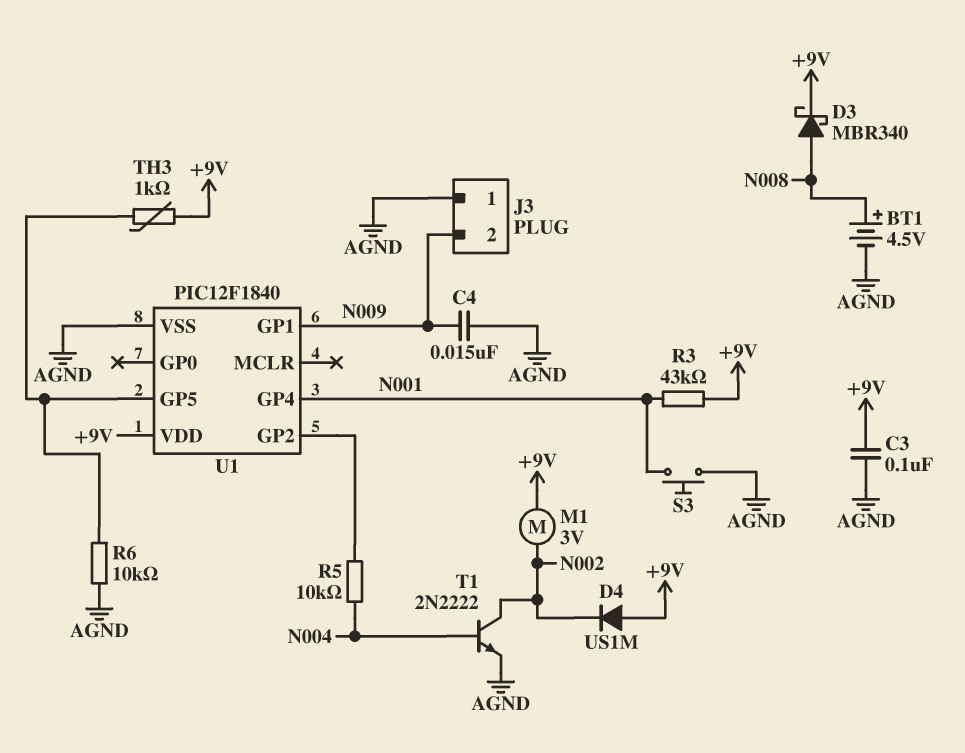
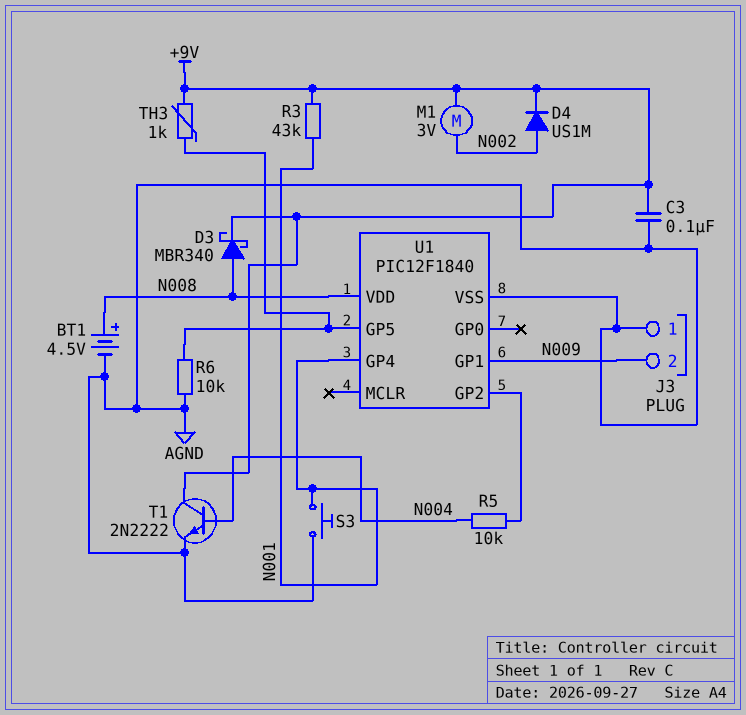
C4: 15nF (AGND, N009) -> none
D4: diode US1M (A +9V, K N002) -> diode US1M (A N002, K +9V)
T1: NPN 2N2222 (B N004, C N002, E AGND) -> NPN 2N2222 (B N004, C +9V, E AGND)
U1 pin VDD: +9V -> N008

